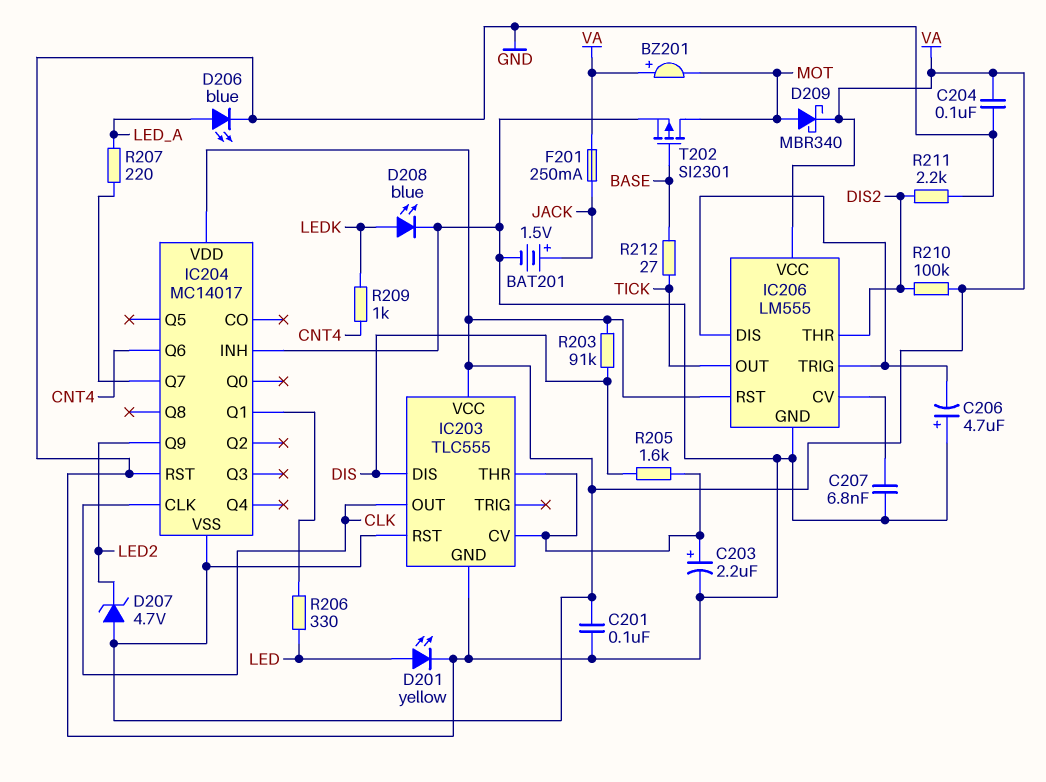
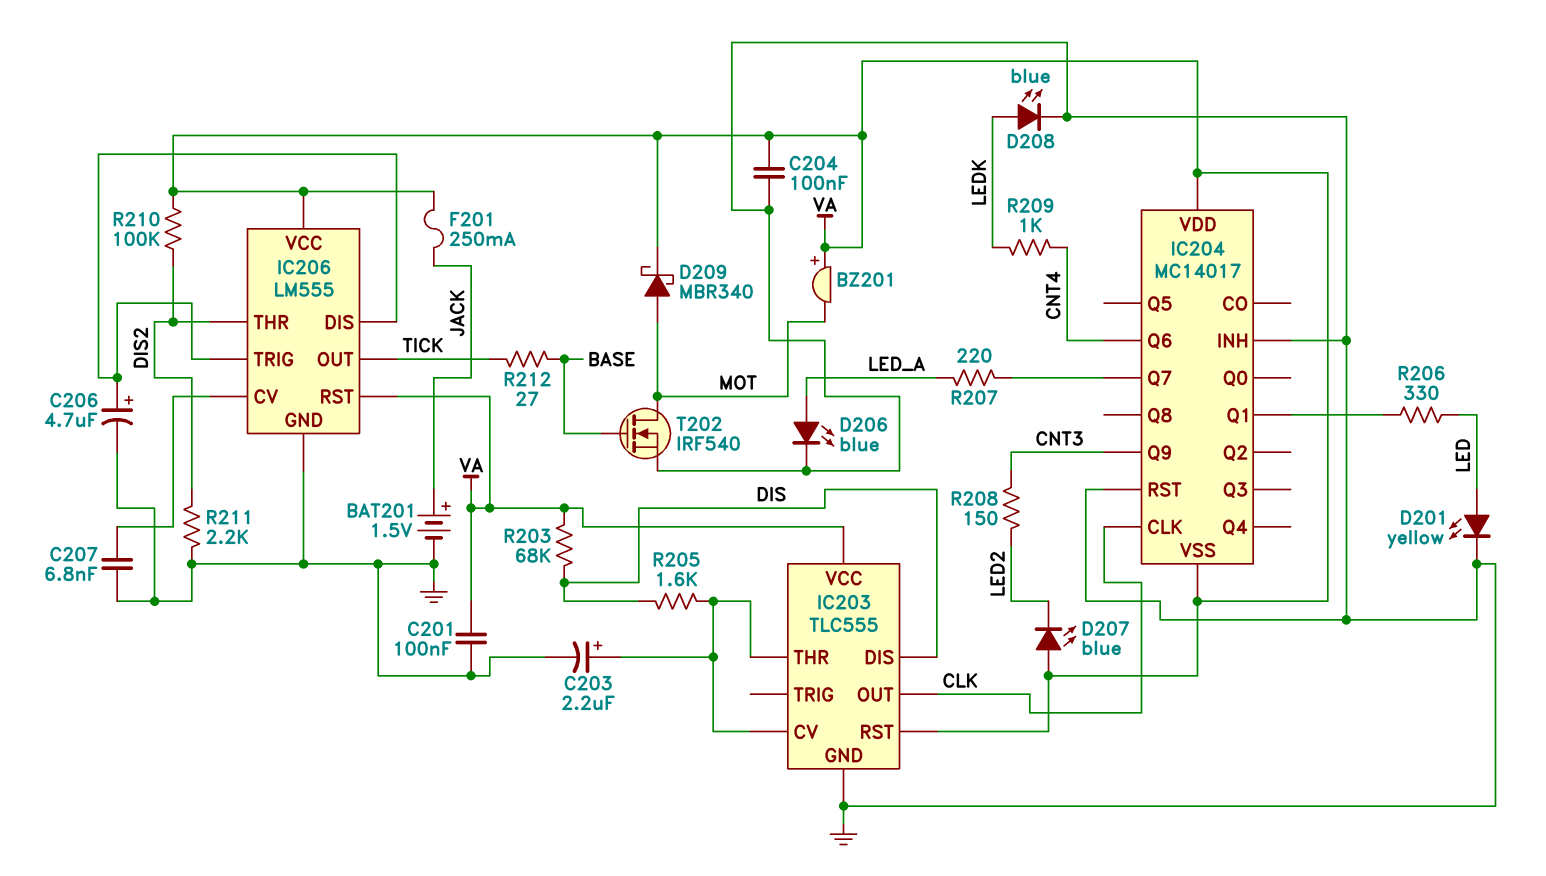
C206: 4.7uF (plus GND, minus IC206/DIS) -> 4.7uF (plus IC206/DIS, minus GND)
D207: zener 4.7V (A VA, K LED2) -> LED blue (A VA, K LED2)
IC204 pin Q9: LED2 -> CNT3
R203: 91k (DIS, VA) -> 68k (DIS, VA)
R208: none -> 150 (CNT3, LED2)
T202: PMOS SI2301 (G BASE, D MOT, S GND) -> NMOS IRF540 (G BASE, D MOT, S GND)

